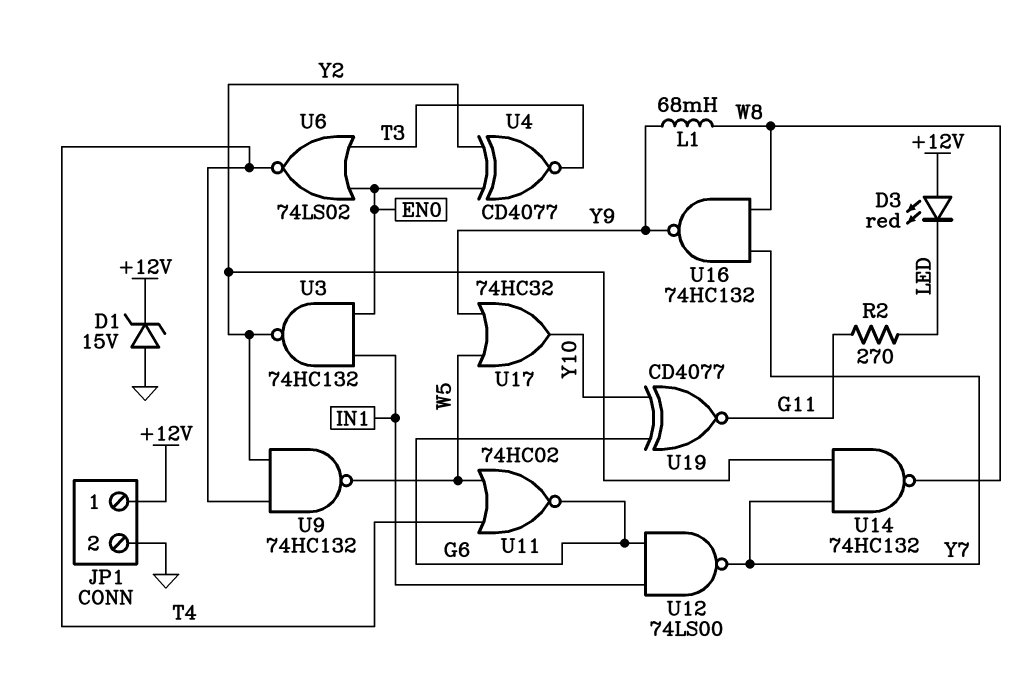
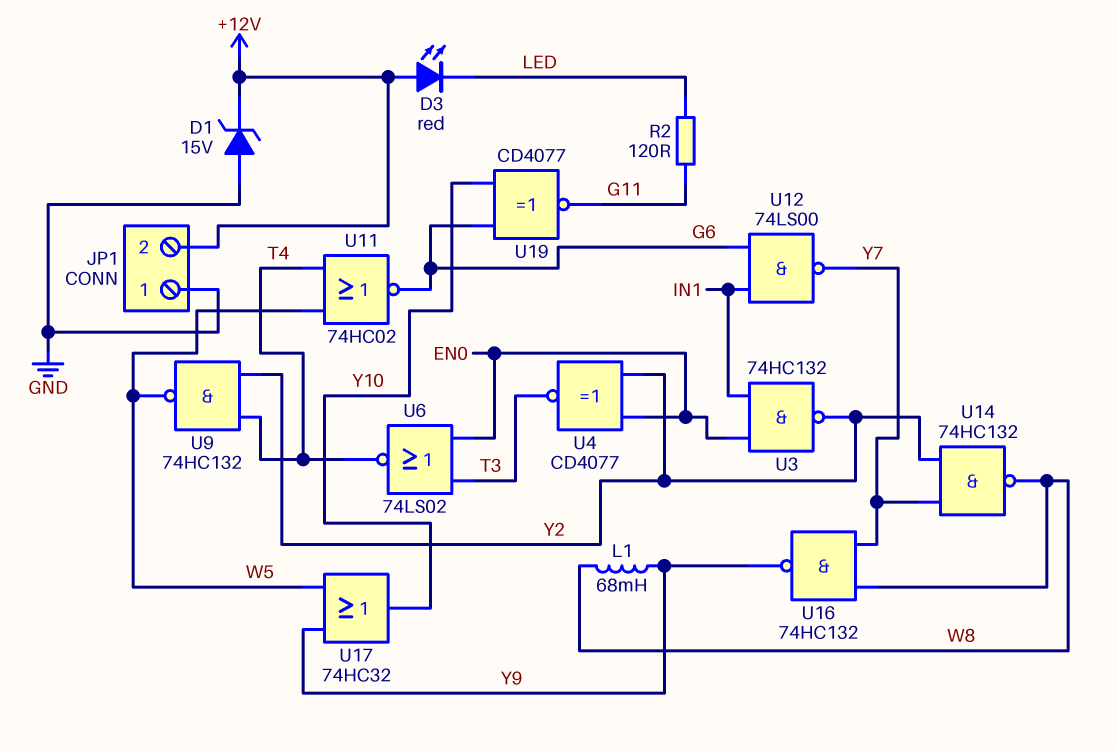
JP1 pin 1: +12V -> GND
JP1 pin 2: GND -> +12V
R2: 270 (G11, LED) -> 120 (G11, LED)

